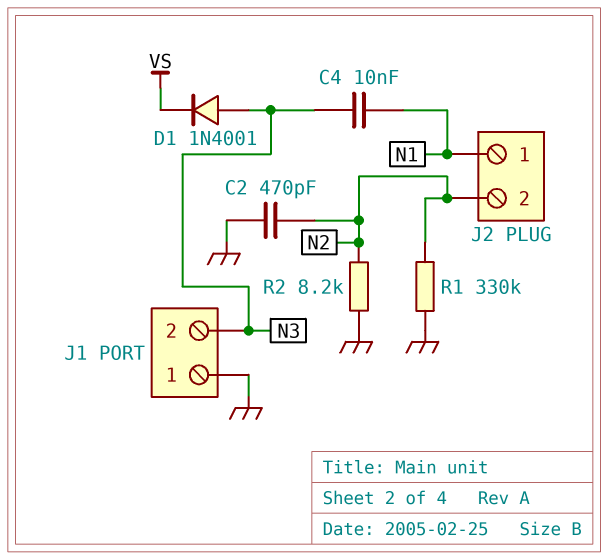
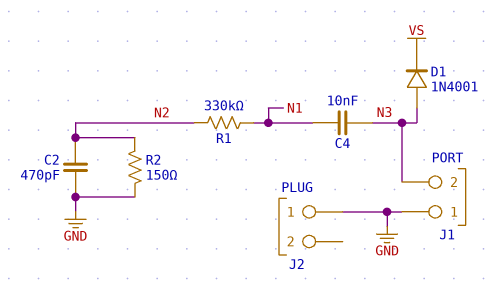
J2 pin 1: N1 -> GND
J2 pin 2: N2 -> none
R1: 330k (GND, N2) -> 330k (N1, N2)
R2: 8.2k (GND, N2) -> 150 (GND, N2)

